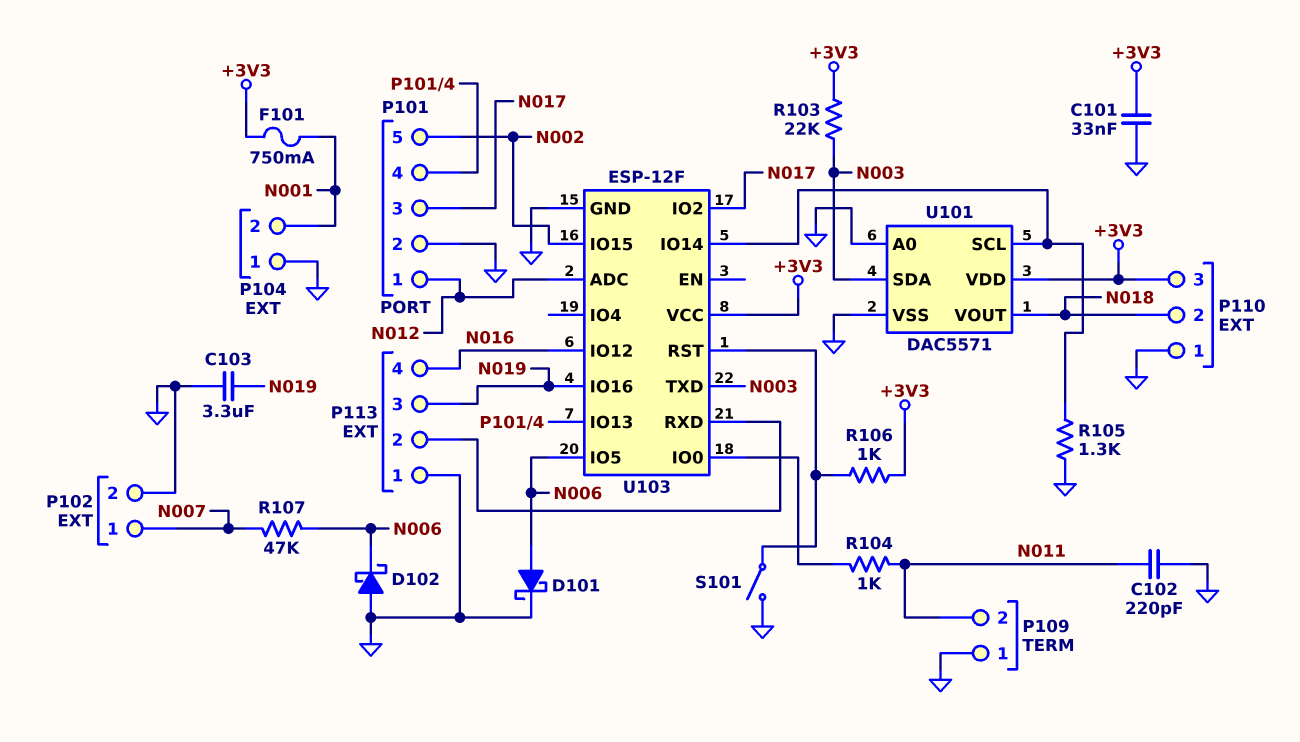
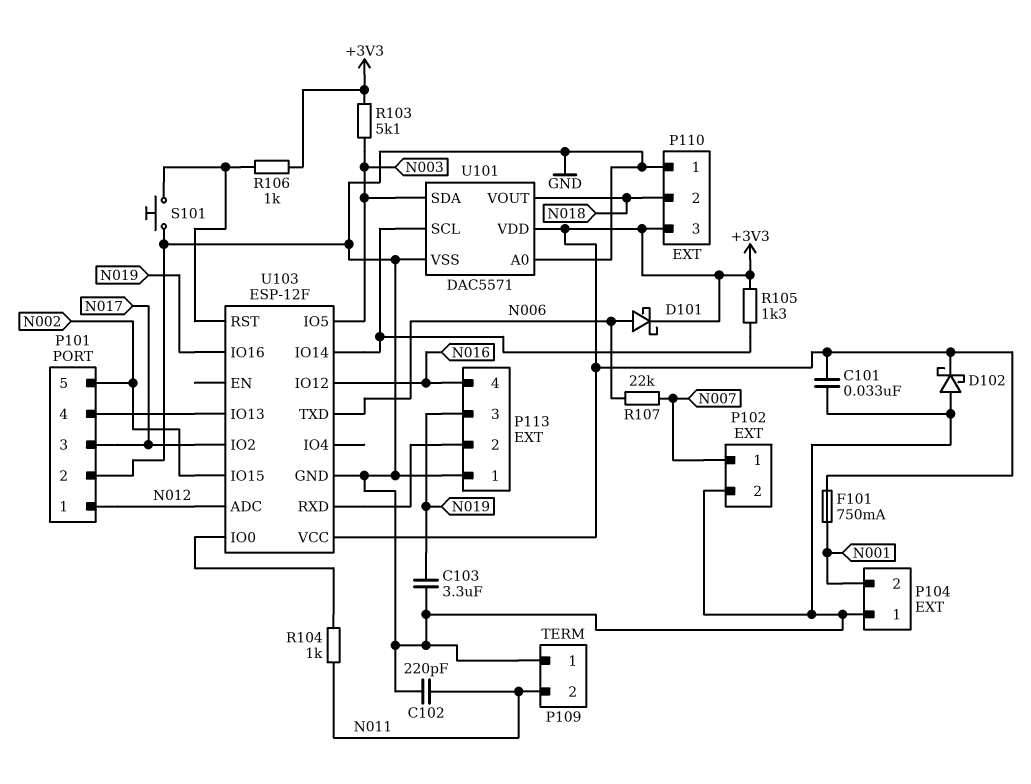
D101: schottky (A N006, K GND) -> schottky (A N006, K +3V3)
D102: schottky (A GND, K N006) -> schottky (A GND, K +3V3)
R103: 22k (+3V3, N003) -> 5.1k (+3V3, N003)
R105: 1.3k (GND, U101/SCL) -> 1.3k (+3V3, U101/SCL)
R107: 47k (N006, N007) -> 22k (N006, N007)
S101: switch (GND, U103/RST) -> button (GND, U103/RST)
U103 pin IO5: N006 -> N003
U103 pin TXD: N003 -> N006

